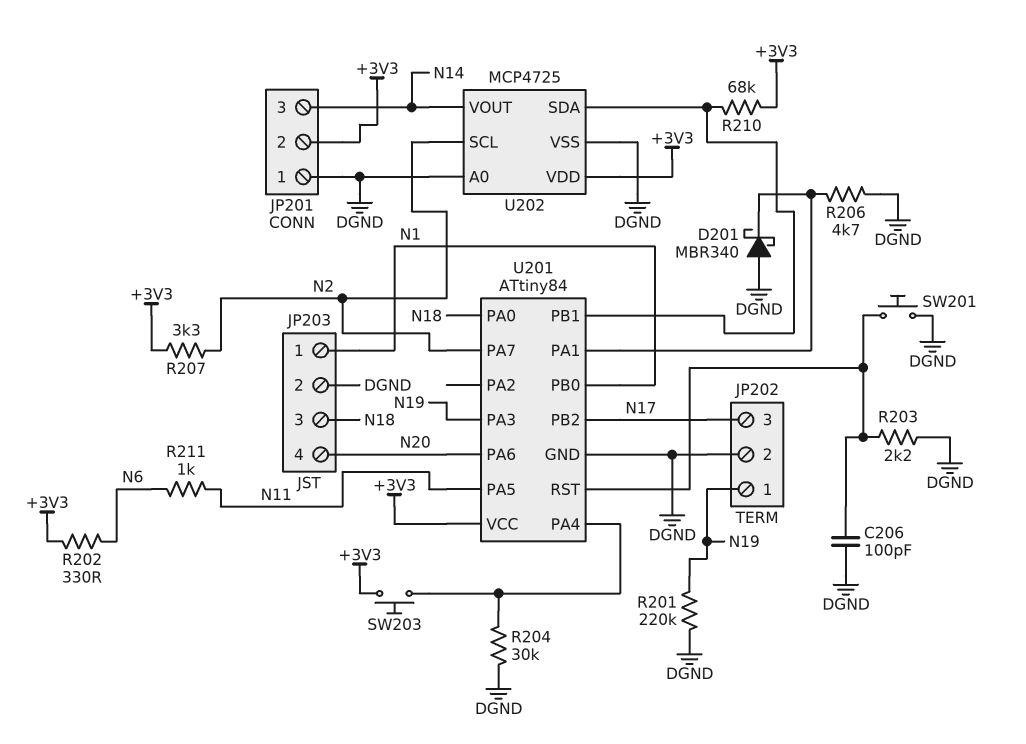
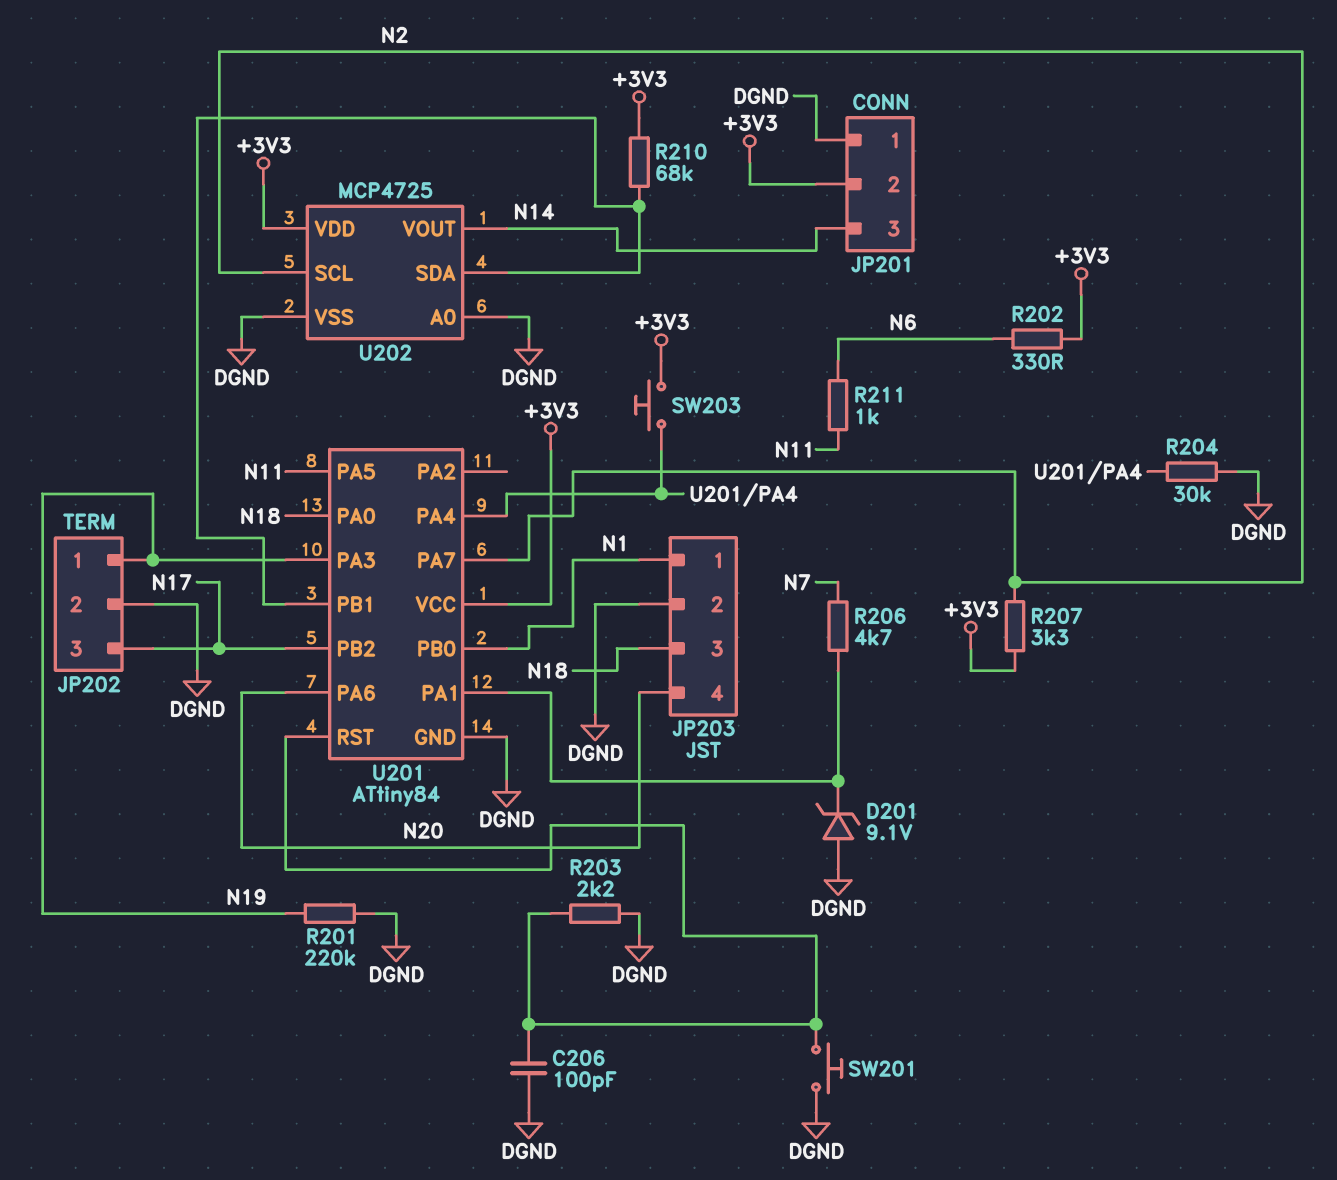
D201: schottky MBR340 (A DGND, K U201/PA1) -> zener 9.1V (A DGND, K U201/PA1)
R206: 4.7k (DGND, U201/PA1) -> 4.7k (N7, U201/PA1)

